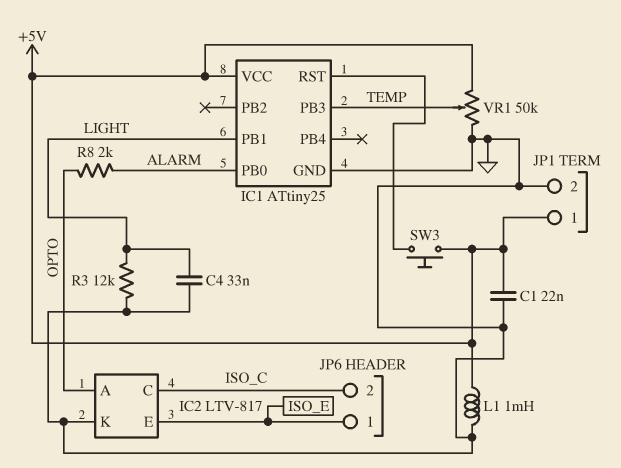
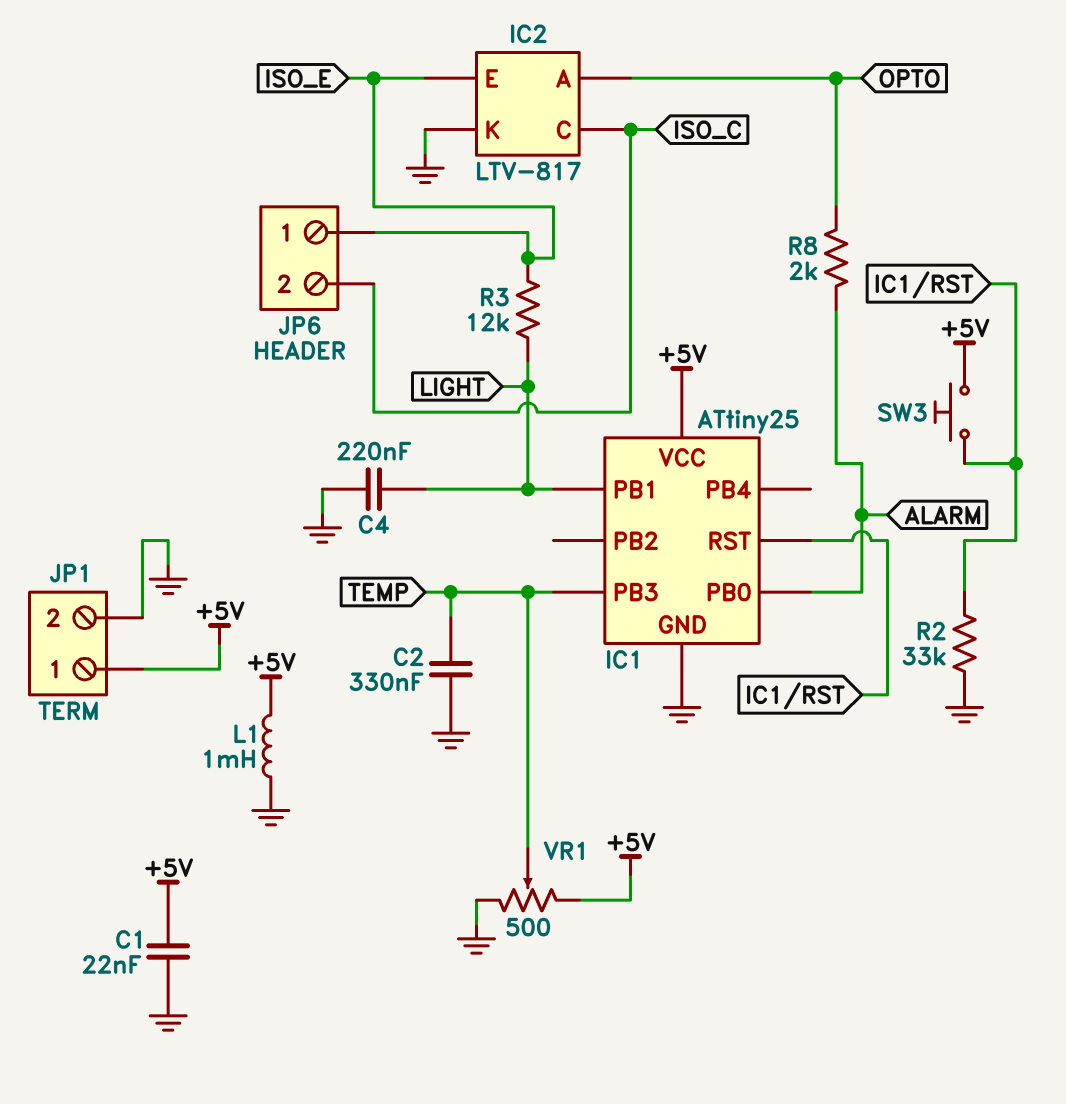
C2: none -> 330nF (GND, TEMP)
C4: 33nF (GND, LIGHT) -> 220nF (GND, LIGHT)
R2: none -> 33k (GND, IC1/RST)
R3: 12k (GND, LIGHT) -> 12k (ISO_E, LIGHT)
VR1: 50k (+5V, GND, wiper TEMP) -> 500 (+5V, GND, wiper TEMP)

